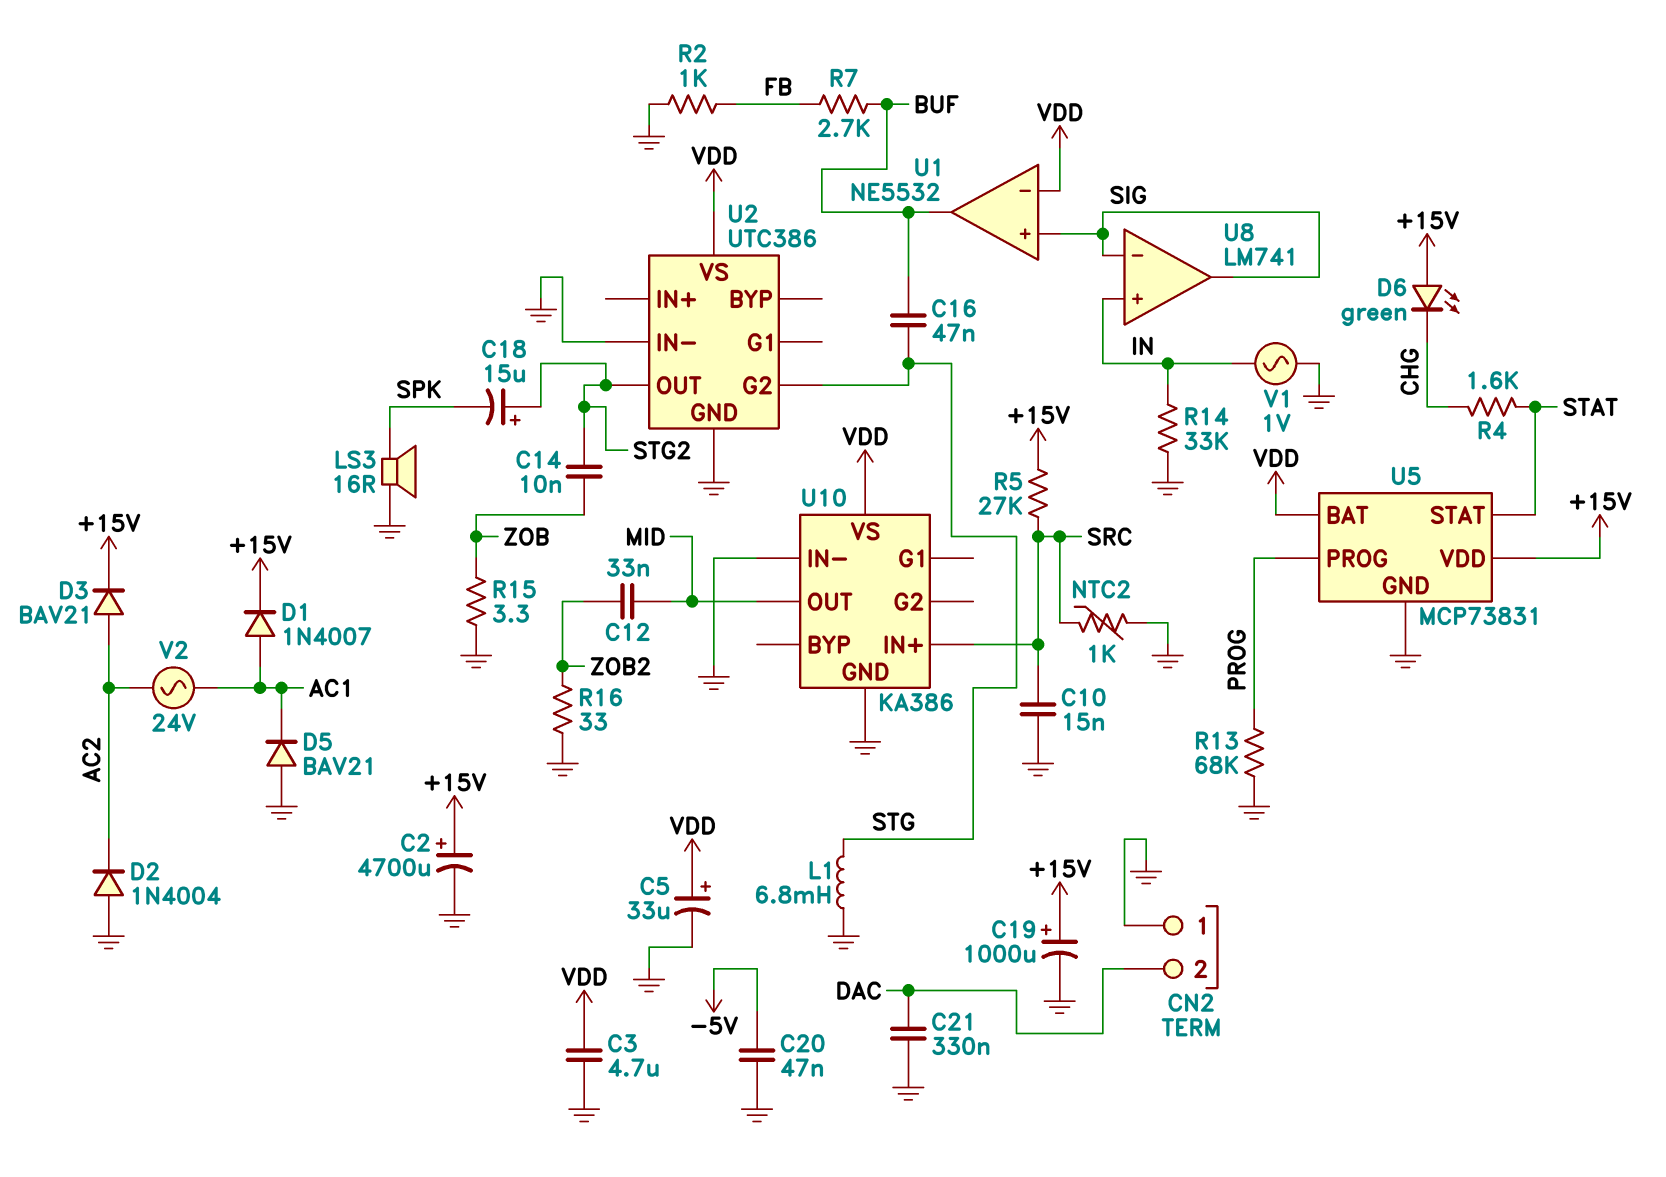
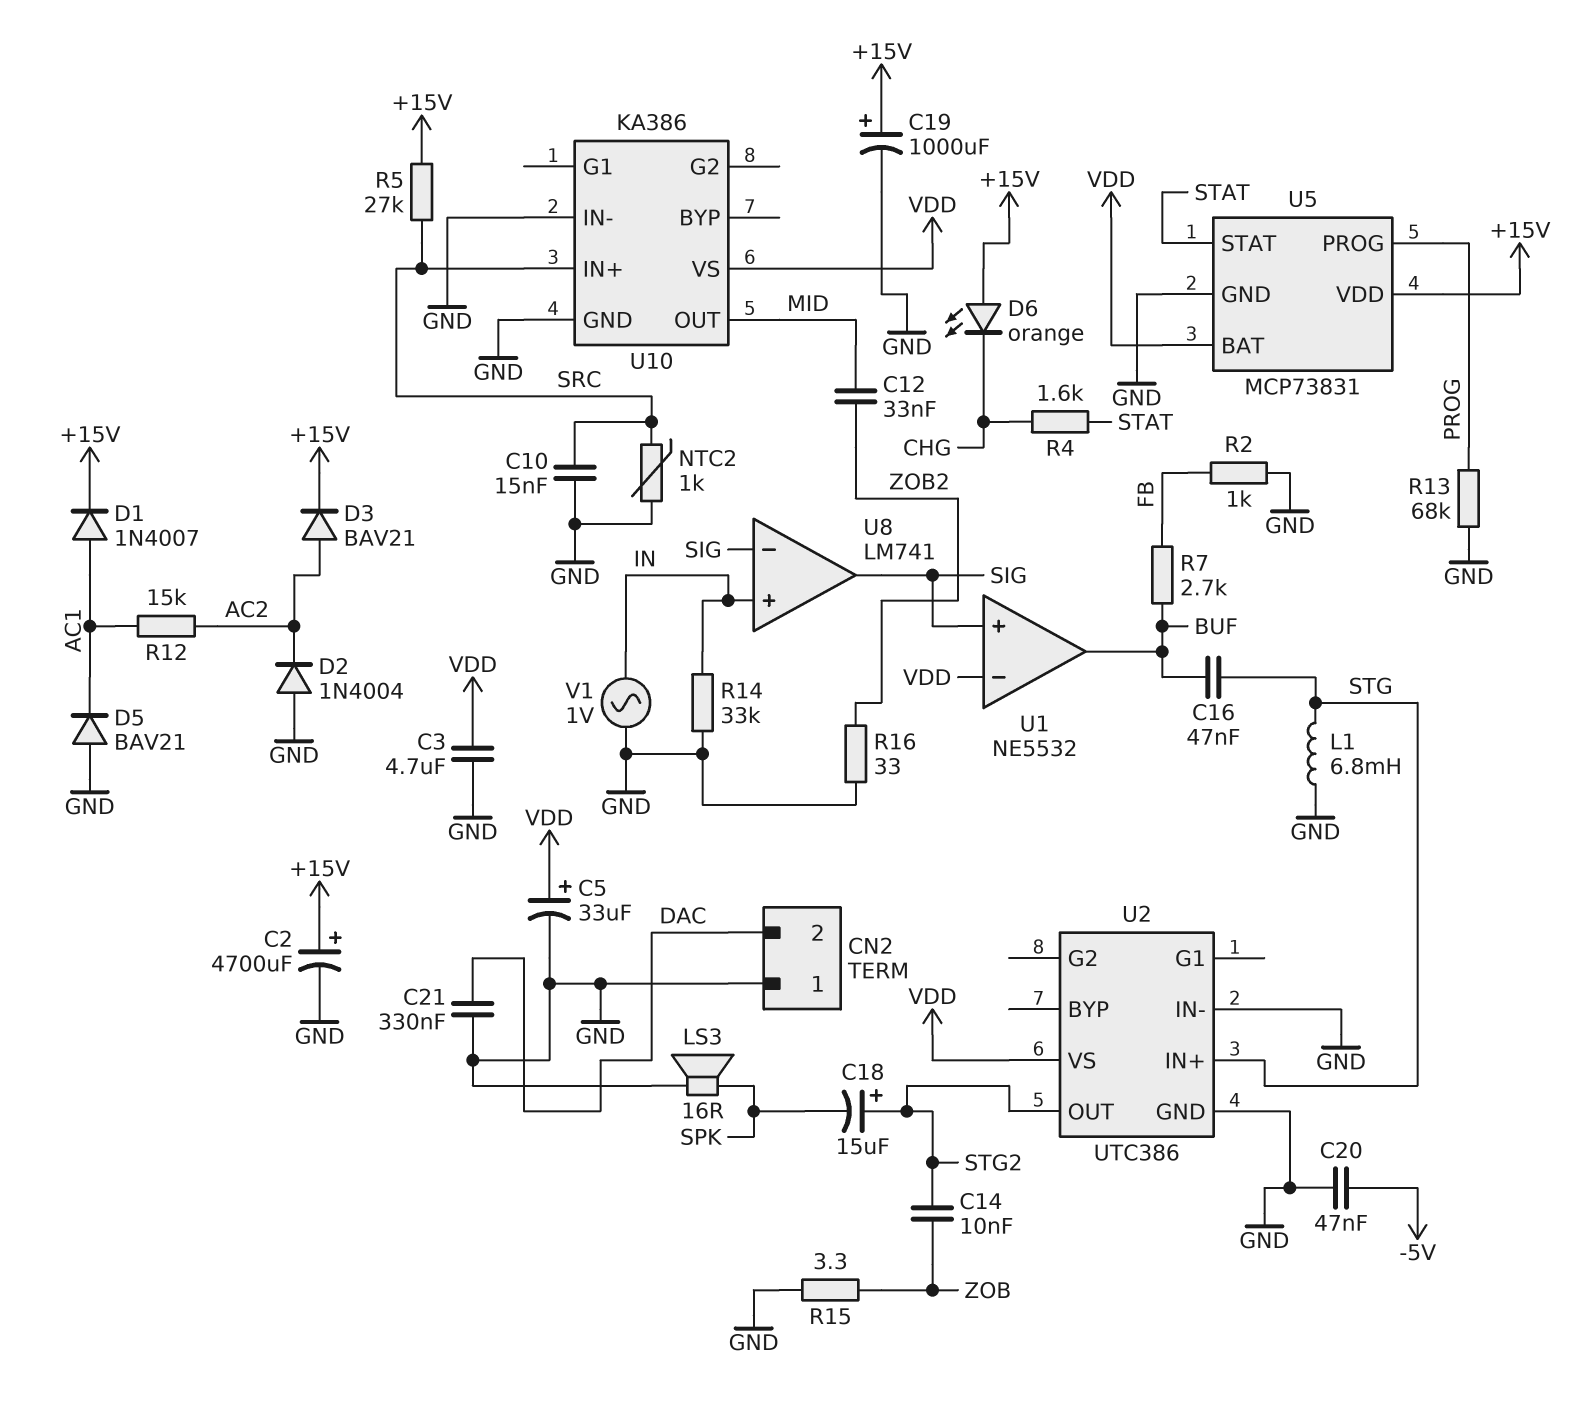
D6: LED green (A +15V, K CHG) -> LED orange (A +15V, K CHG)
R12: none -> 15k (AC1, AC2)
U2 pin G2: STG -> none
U2 pin IN+: none -> STG
V2: AC 24V (AC1, AC2) -> none

